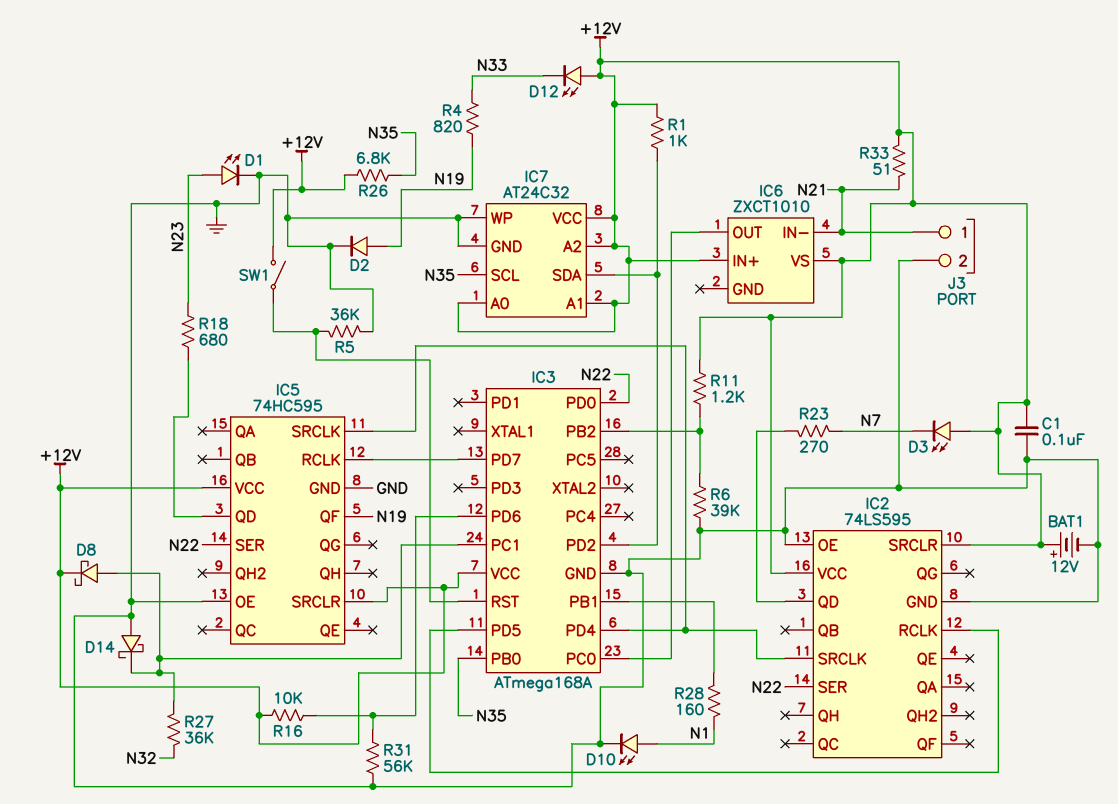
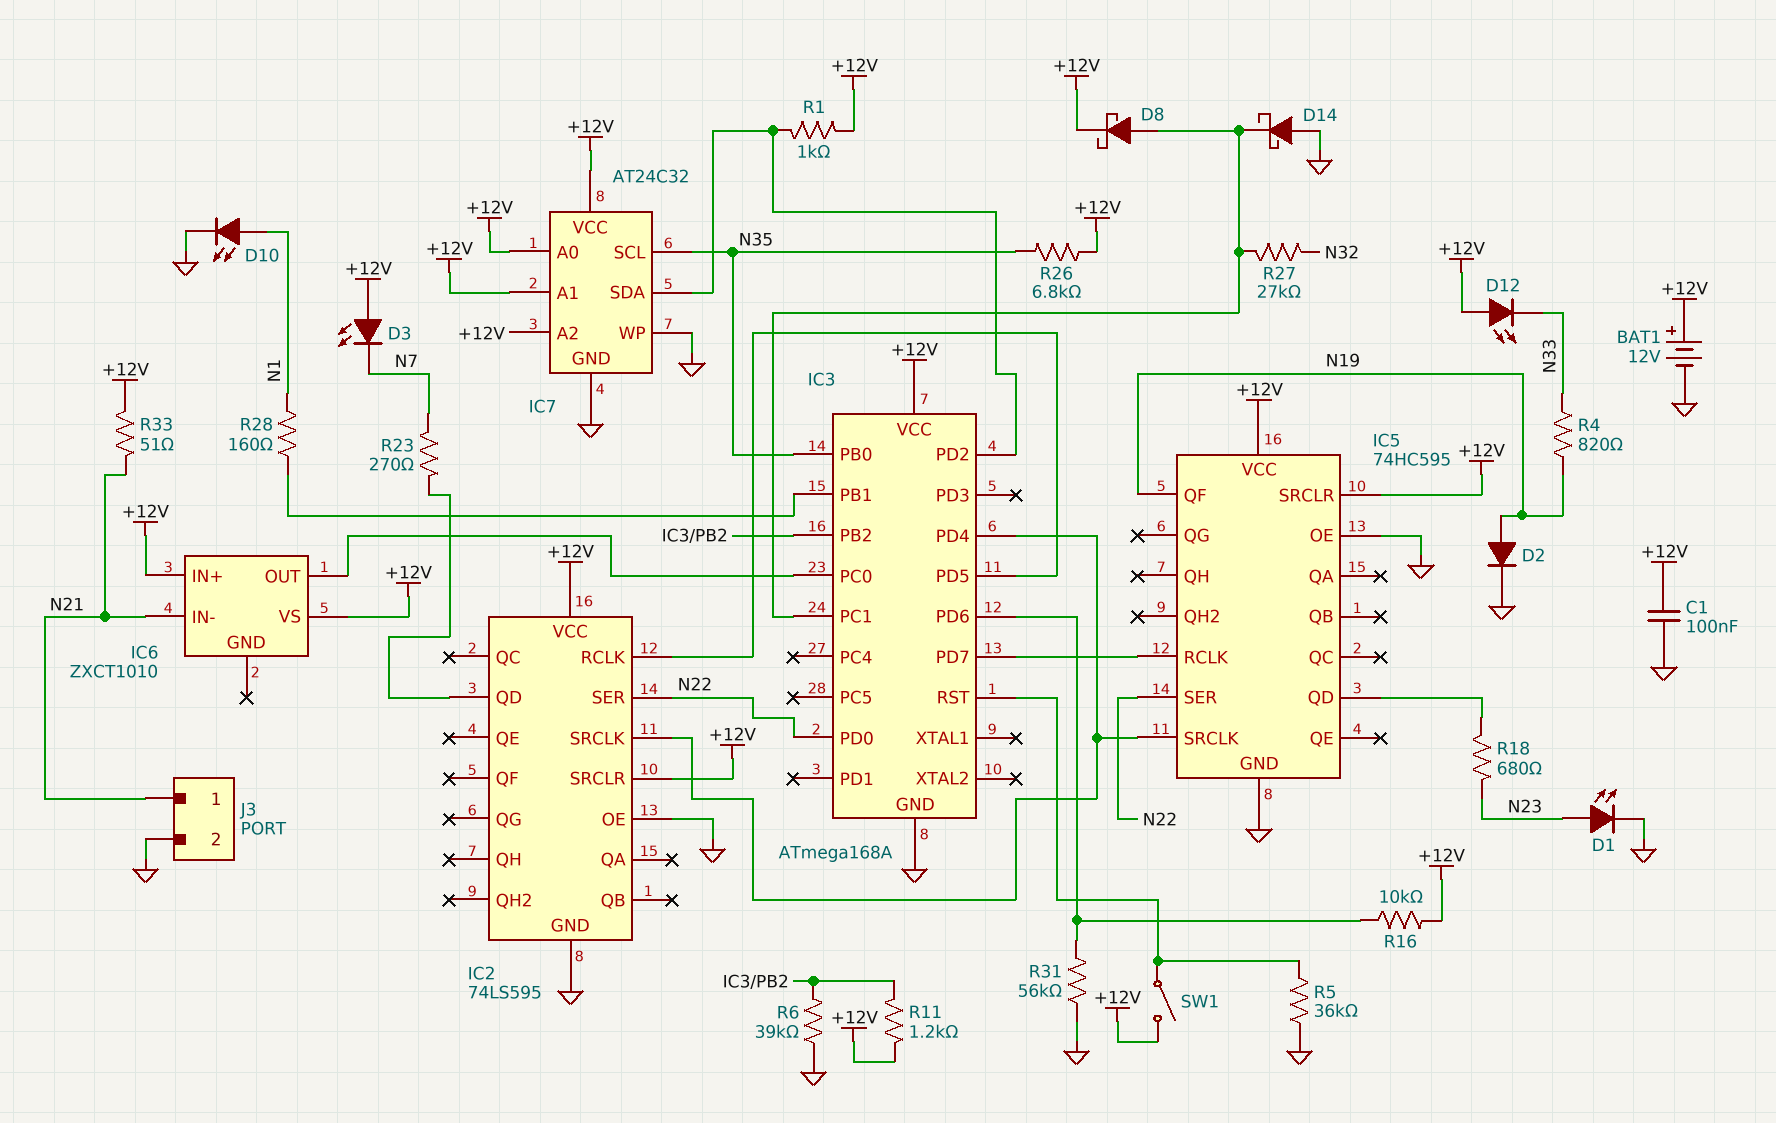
R27: 36k (IC3/PC1, N32) -> 27k (IC3/PC1, N32)

